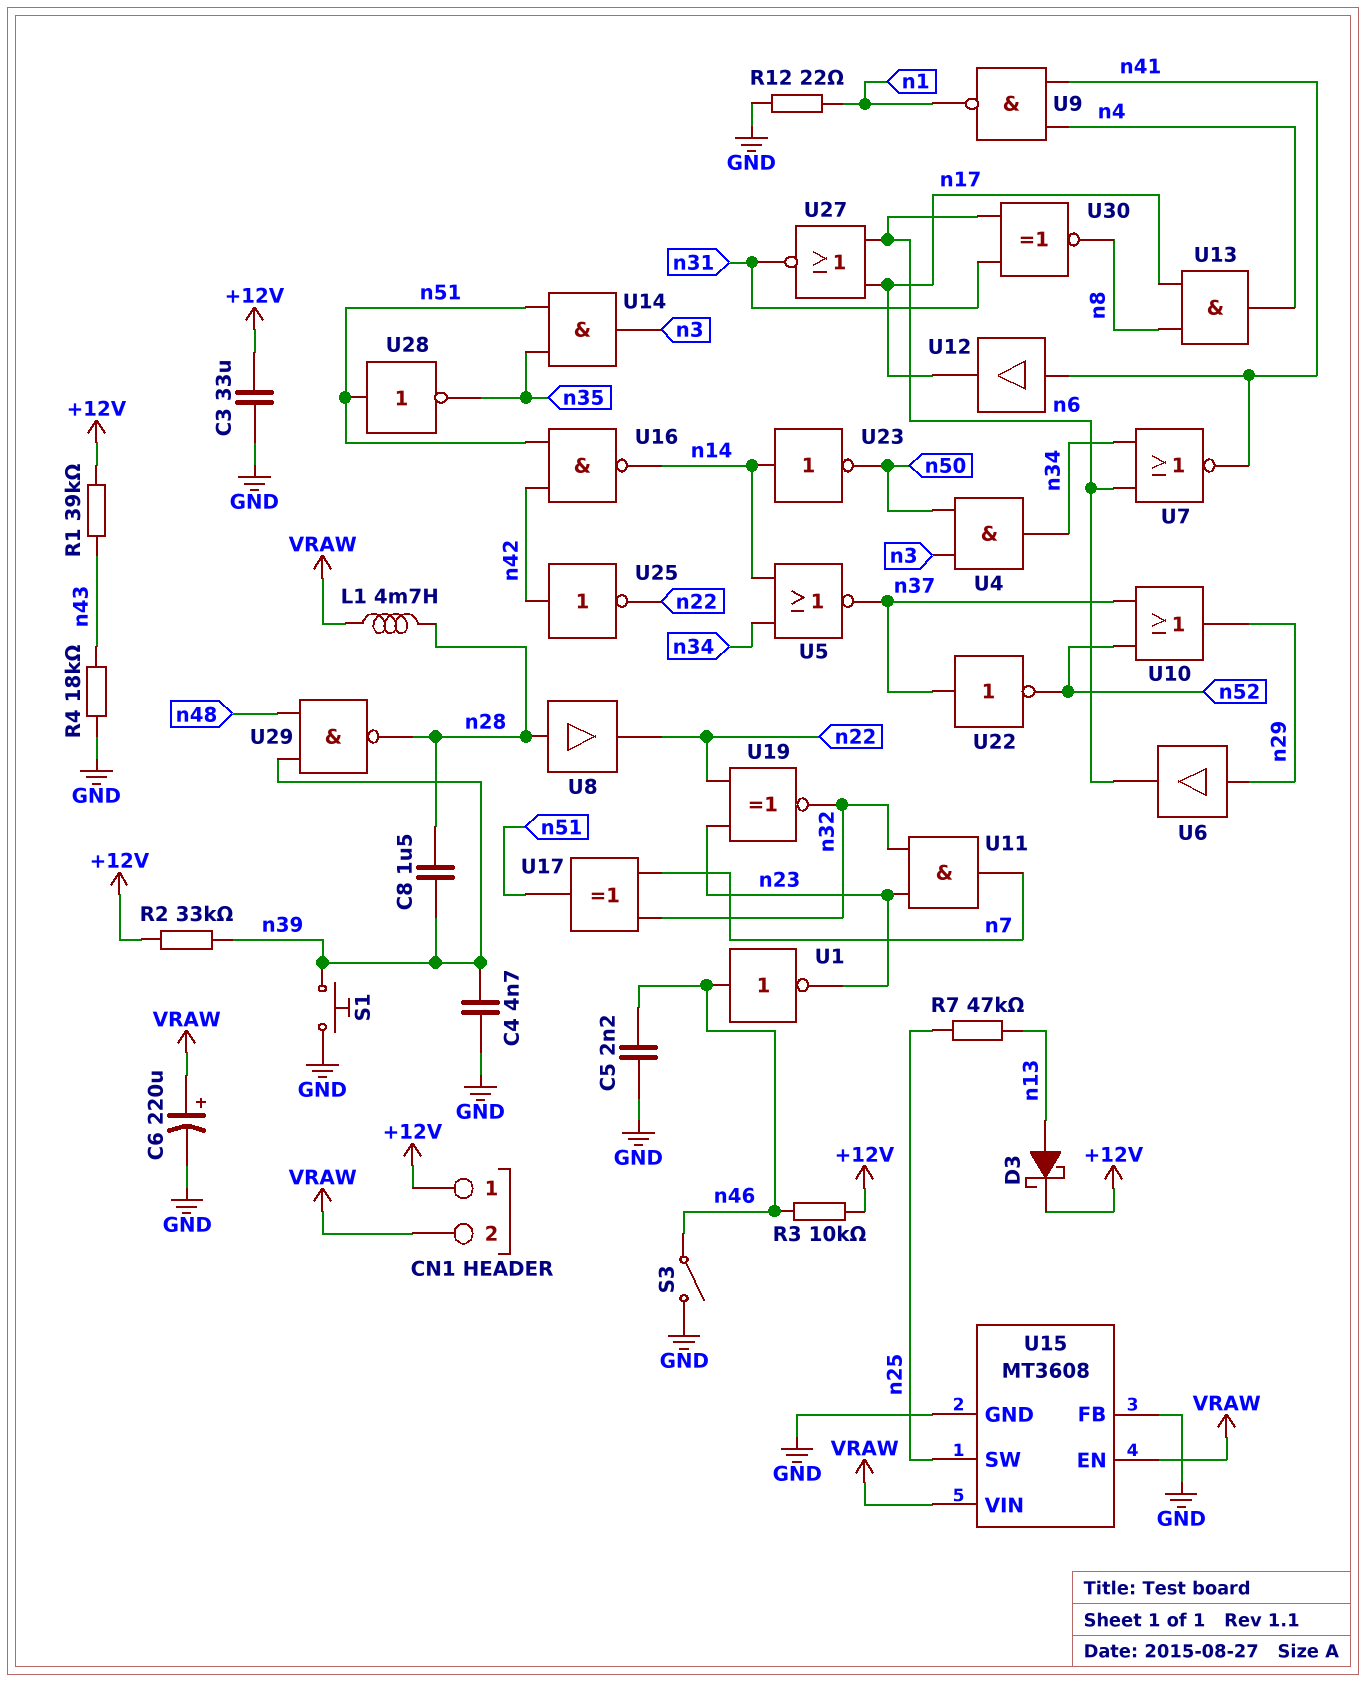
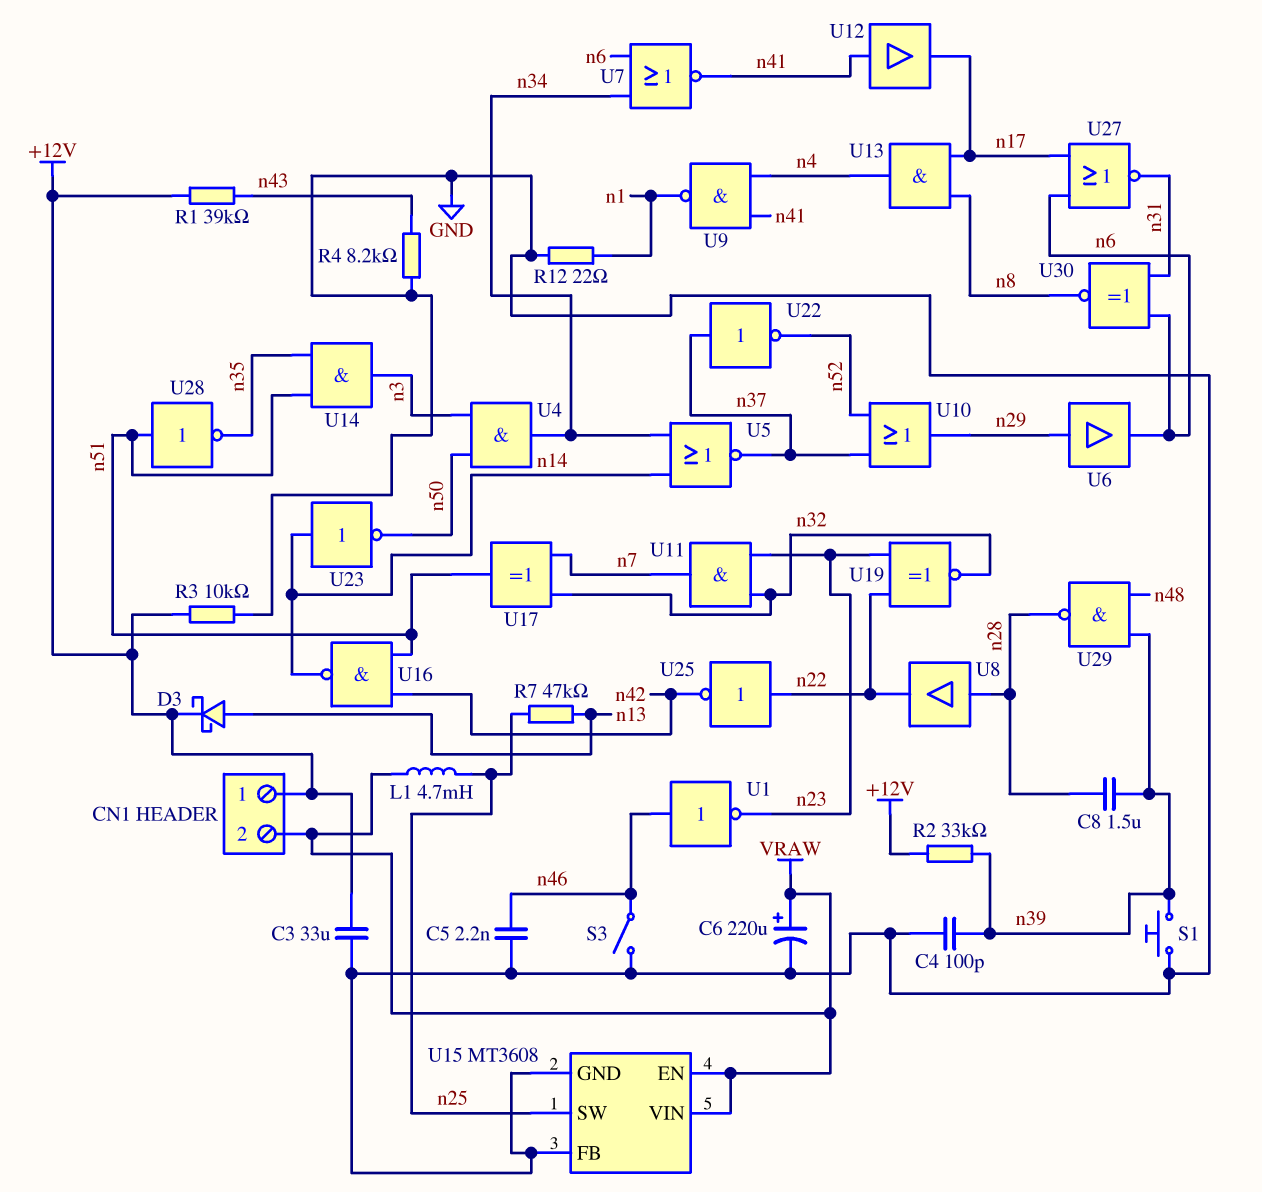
C4: 4.7nF (GND, n39) -> 100pF (GND, n39)
L1: 4.7mH (VRAW, n28) -> 4.7mH (VRAW, n25)
R3: 10k (+12V, n46) -> 10k (+12V, GND)
R4: 18k (GND, n43) -> 8.2k (GND, n43)
U25: NOT (in n42, out n22) -> NOT (in n22, out n42)

